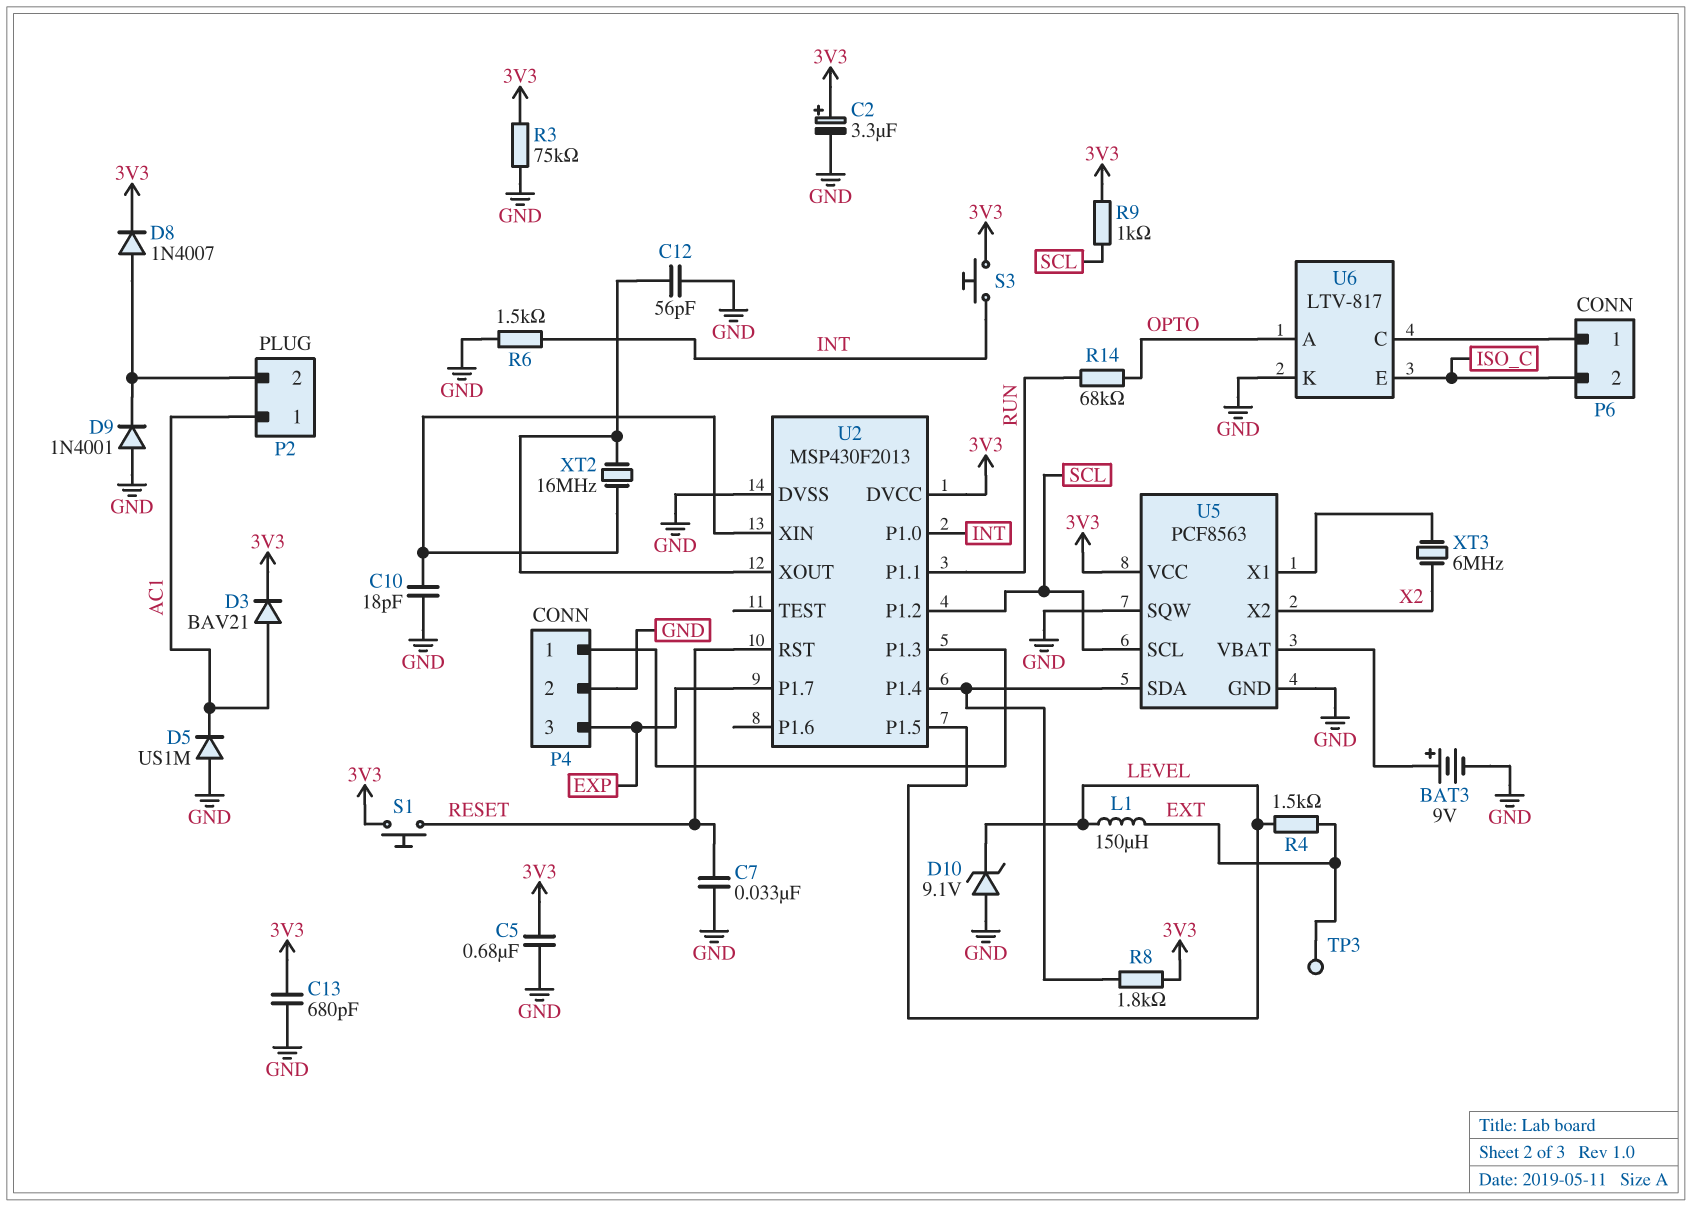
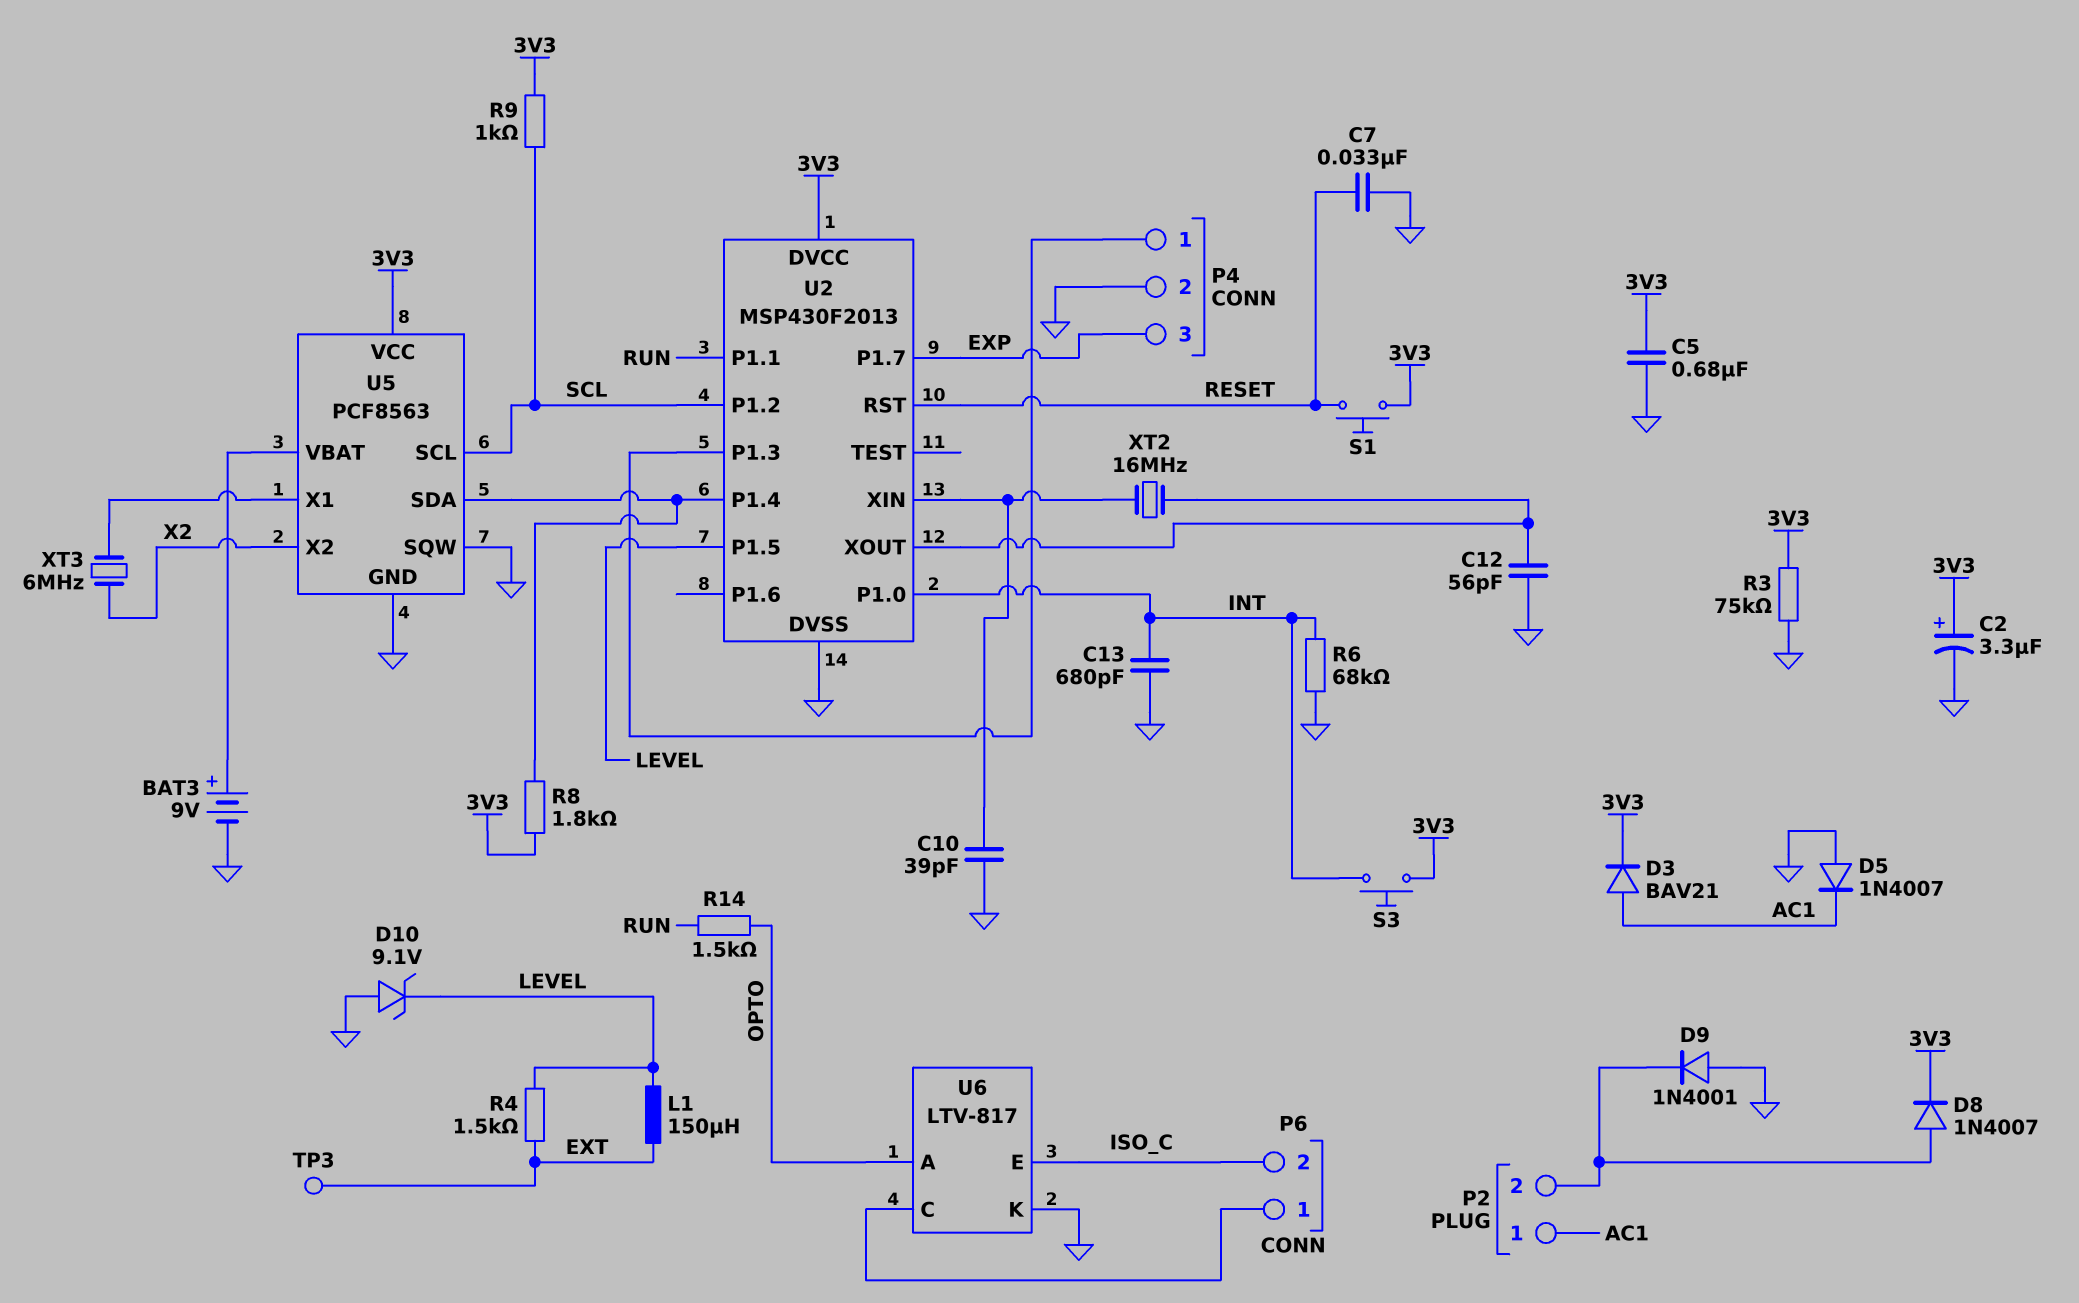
C10: 18pF (GND, U2/XIN) -> 39pF (GND, U2/XIN)
C13: 680pF (3V3, GND) -> 680pF (GND, INT)
D5: diode US1M (A GND, K AC1) -> diode 1N4007 (A GND, K AC1)
R6: 1.5k (GND, INT) -> 68k (GND, INT)
R14: 68k (OPTO, RUN) -> 1.5k (OPTO, RUN)

